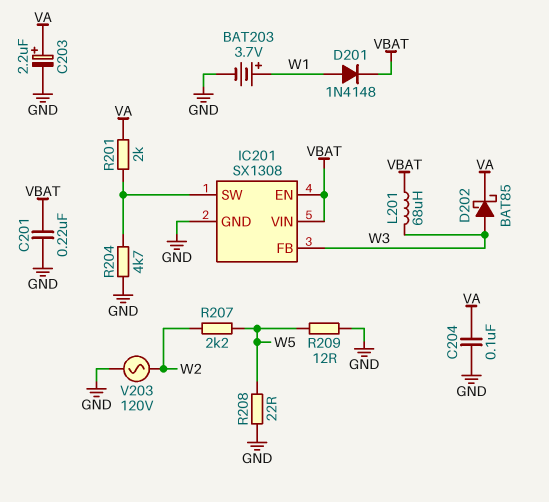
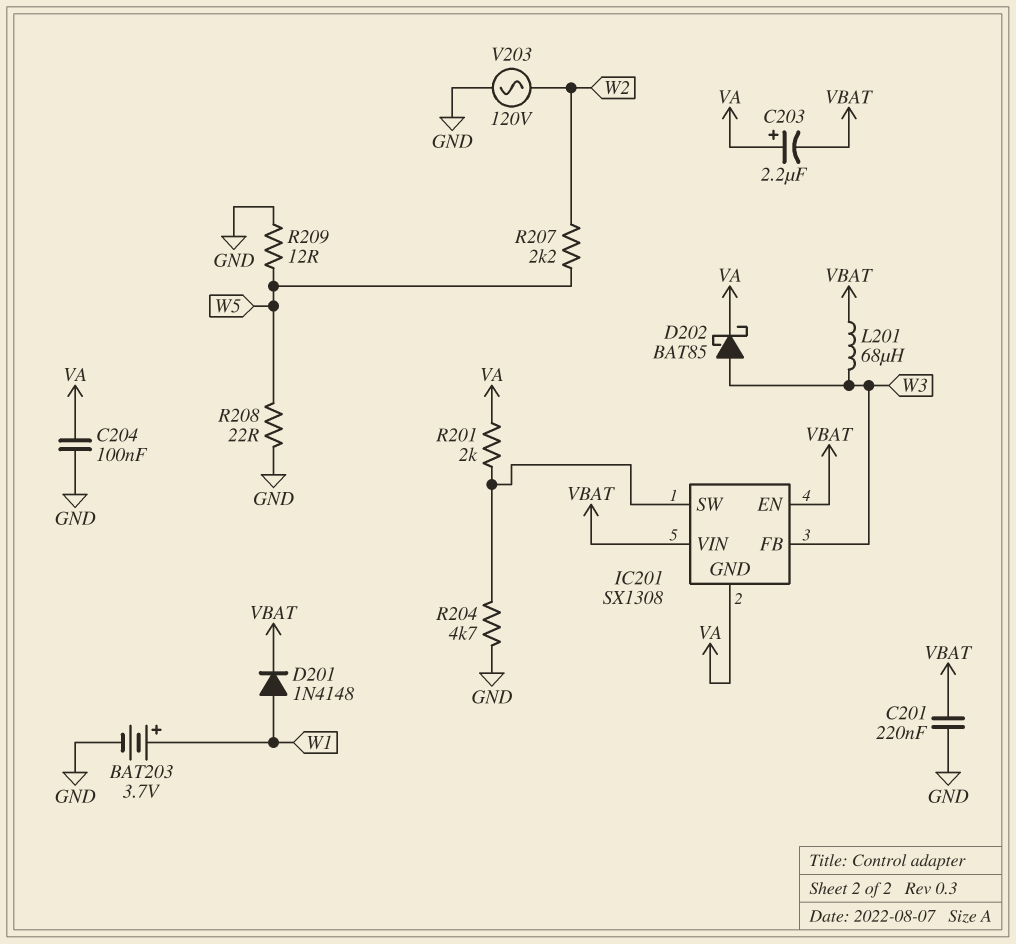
C203: 2.2uF (plus VA, minus GND) -> 2.2uF (plus VA, minus VBAT)
IC201 pin GND: GND -> VA

